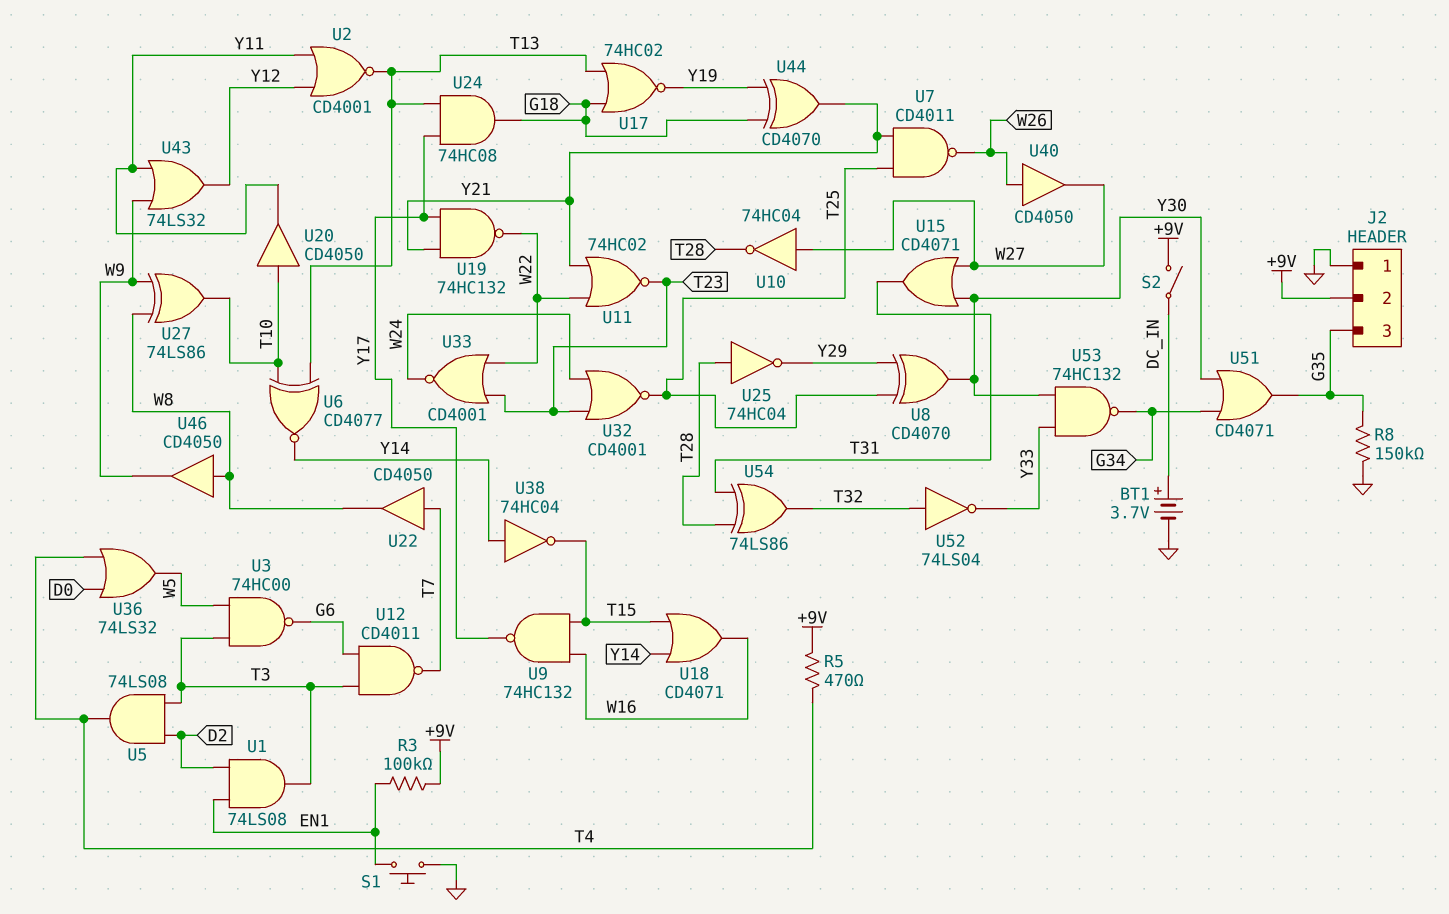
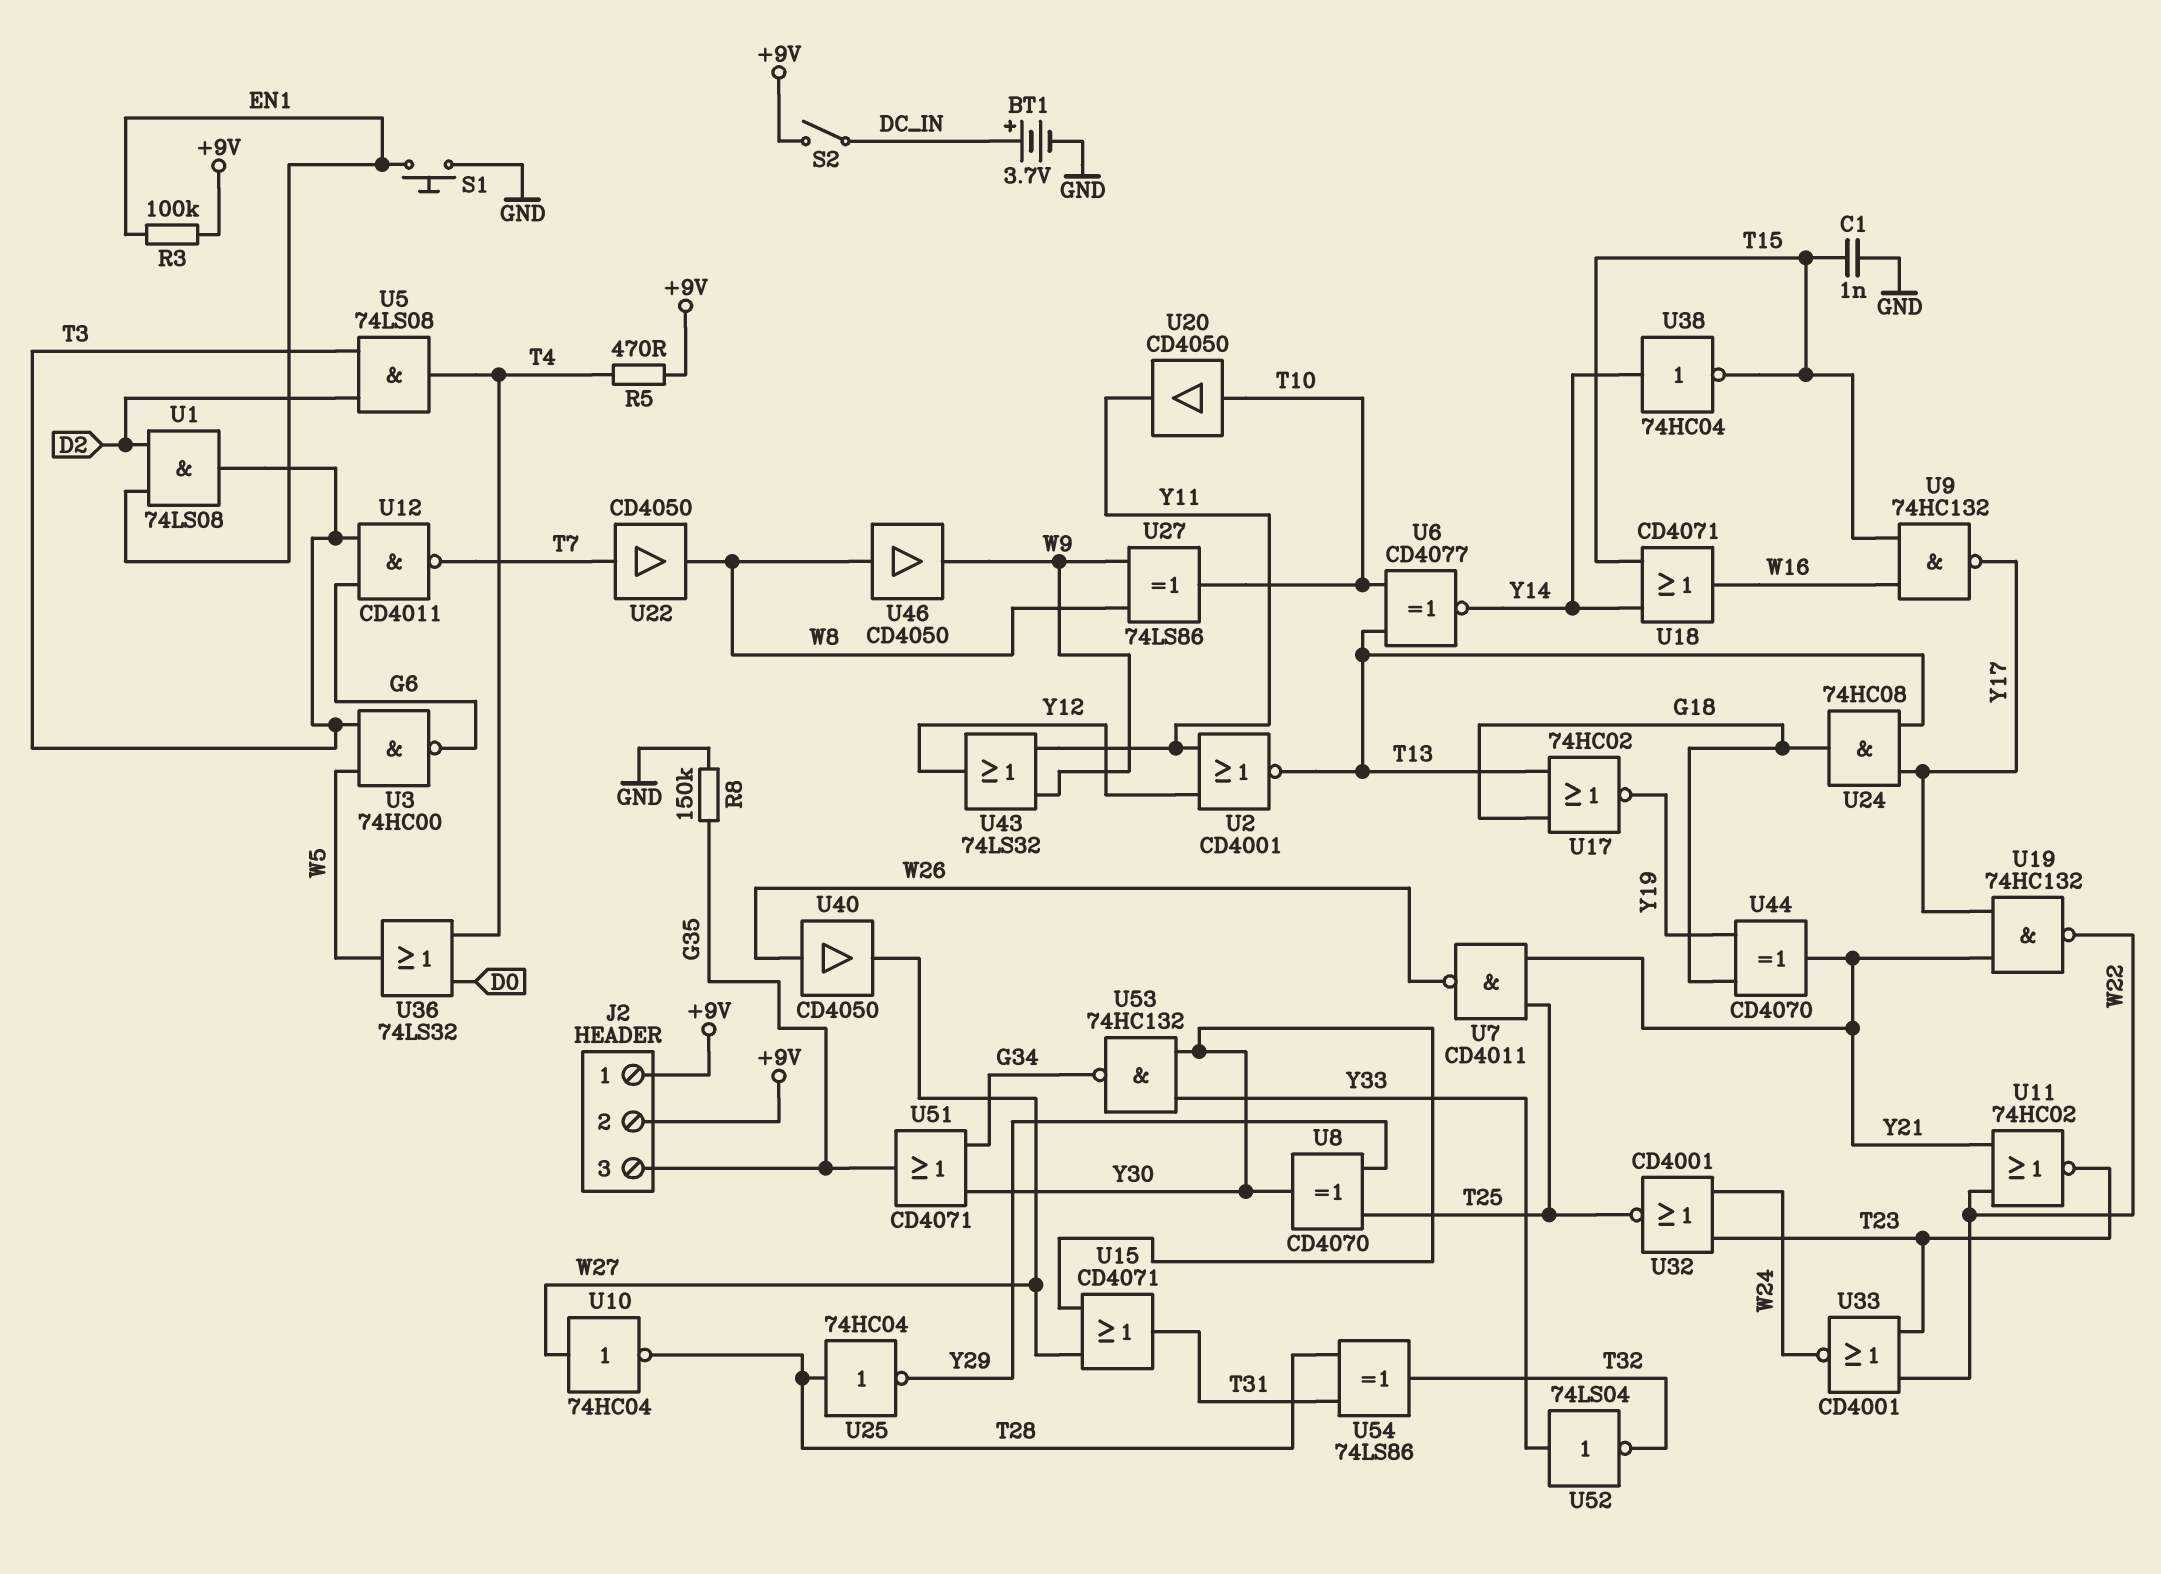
C1: none -> 1nF (GND, T15)
J2 pin 1: GND -> +9V
U52: NOT 74LS04 (in T32, out Y33) -> NOT 74LS04 (in Y33, out T32)

